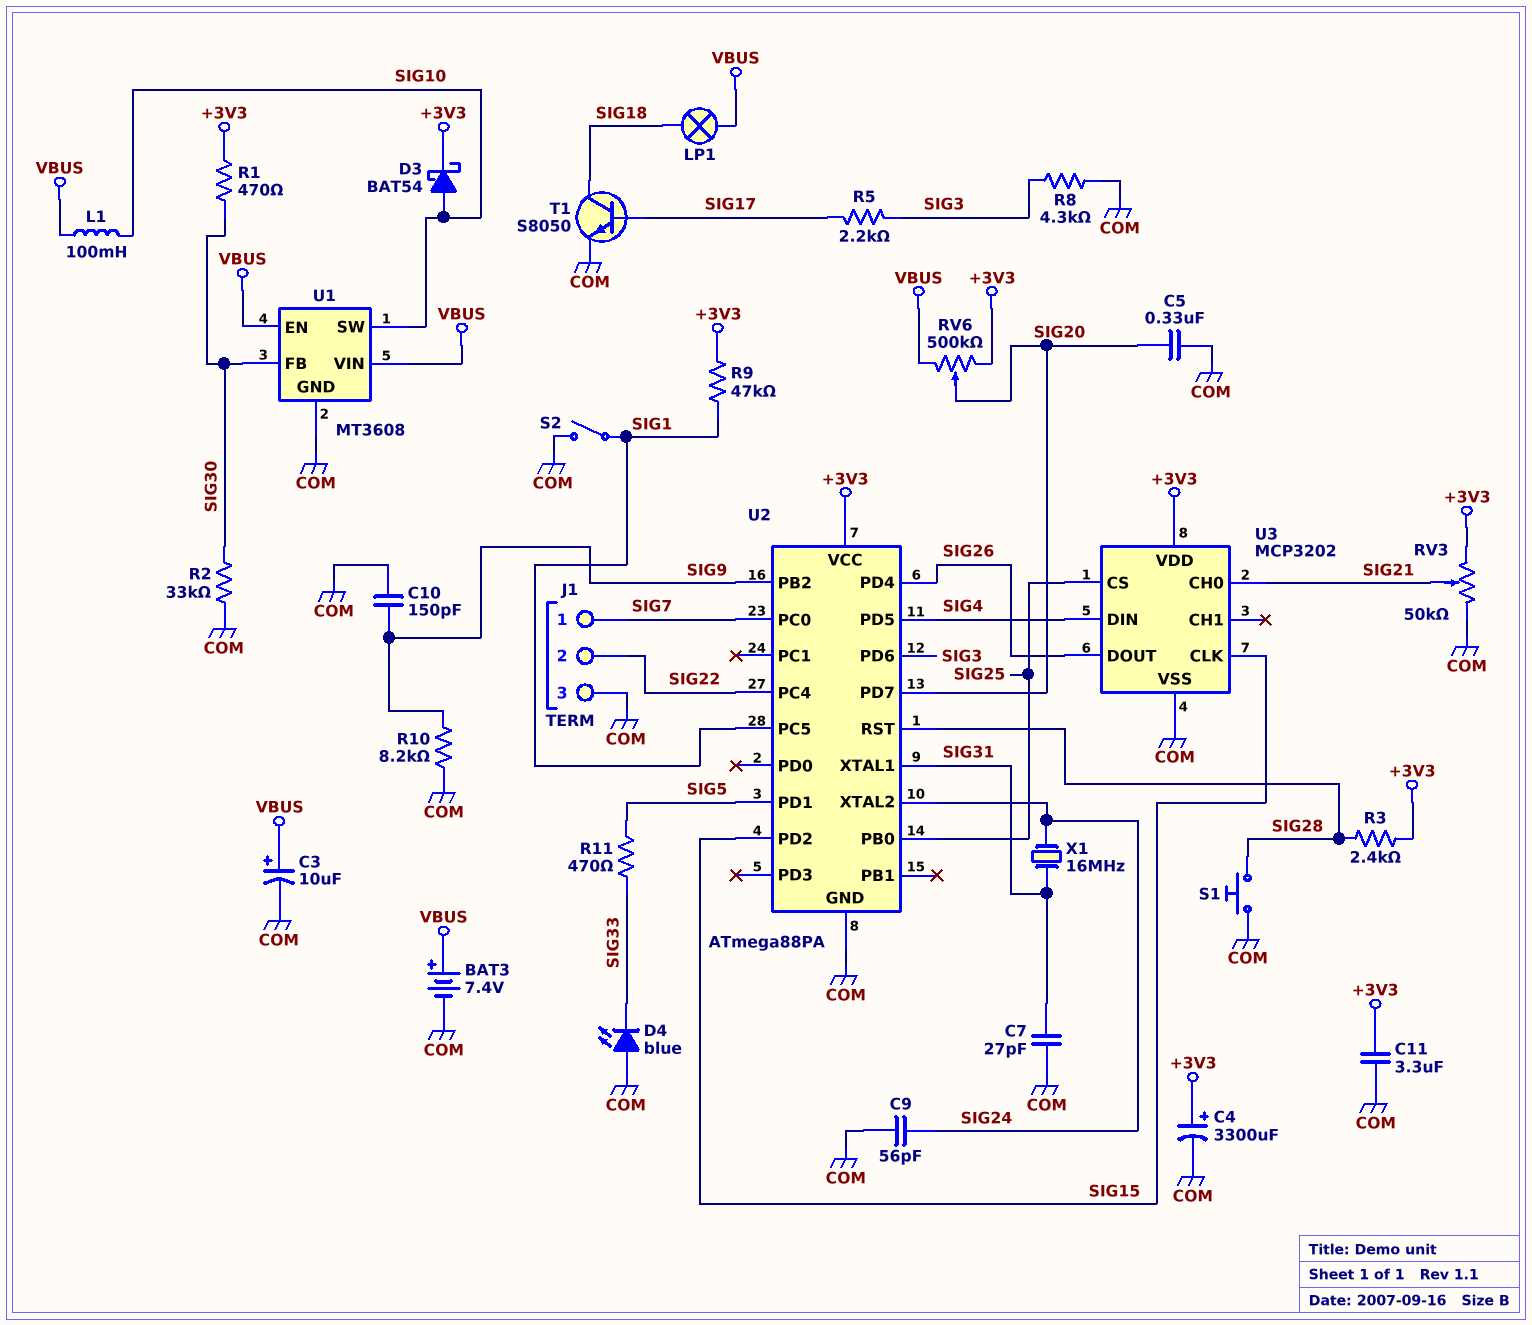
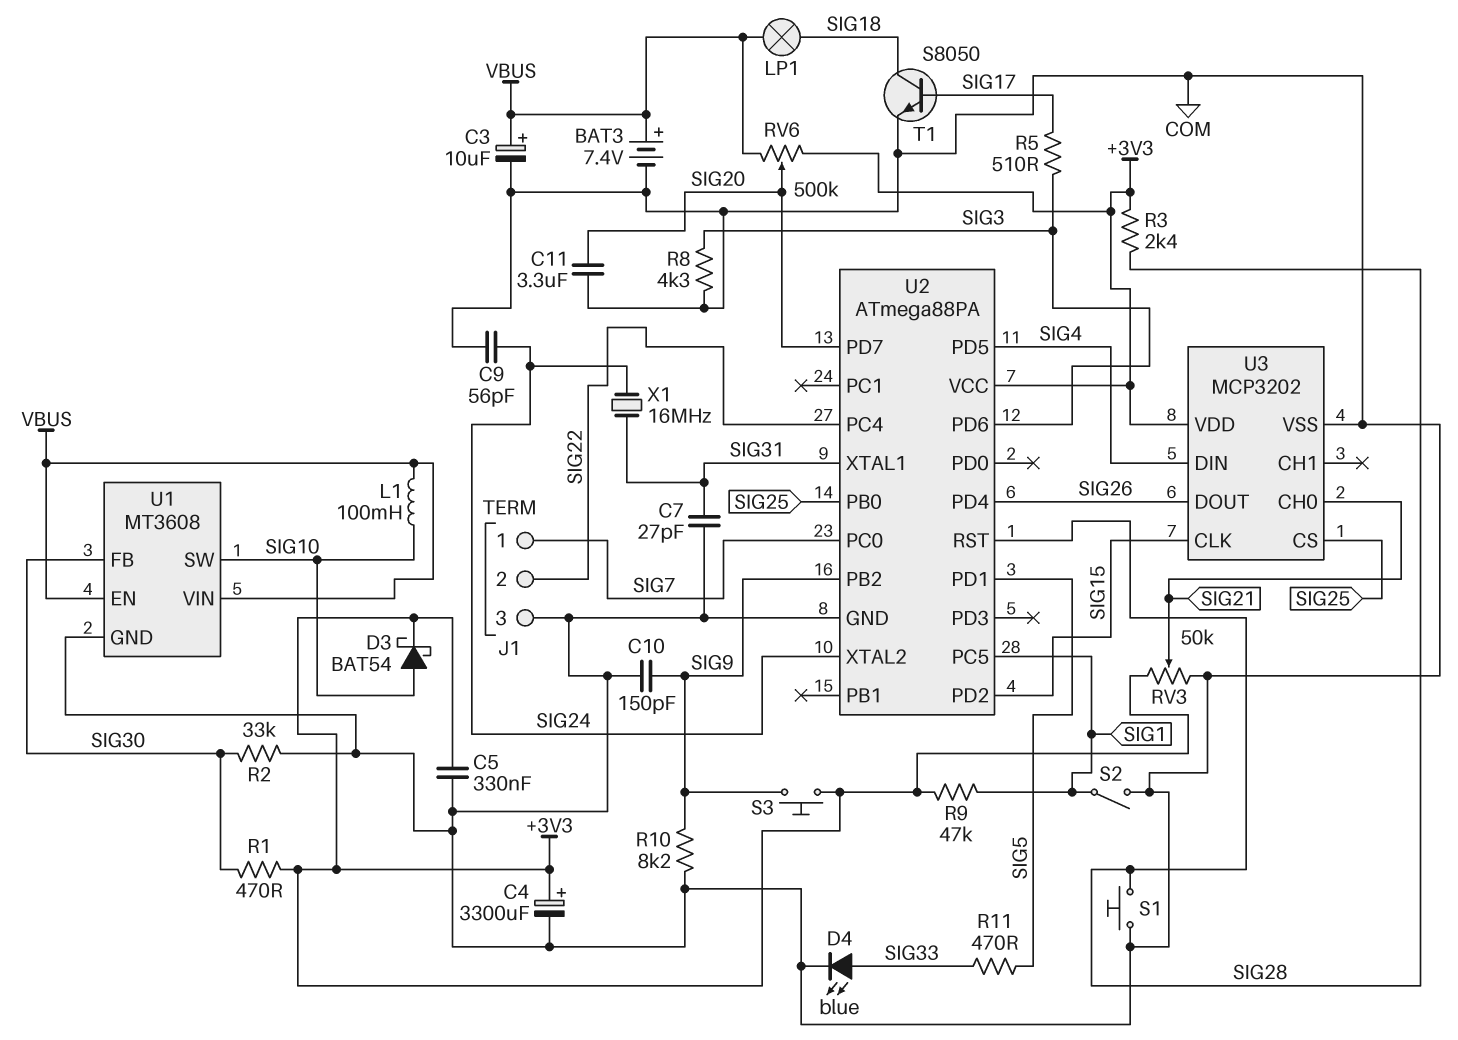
C5: 330nF (COM, SIG20) -> 330nF (+3V3, COM)
C11: 3.3uF (+3V3, COM) -> 3.3uF (COM, SIG20)
D4: LED blue (A COM, K SIG33) -> LED blue (A SIG33, K COM)
R5: 2.2k (SIG3, SIG17) -> 510 (SIG3, SIG17)
S3: none -> button (+3V3, SIG9)

